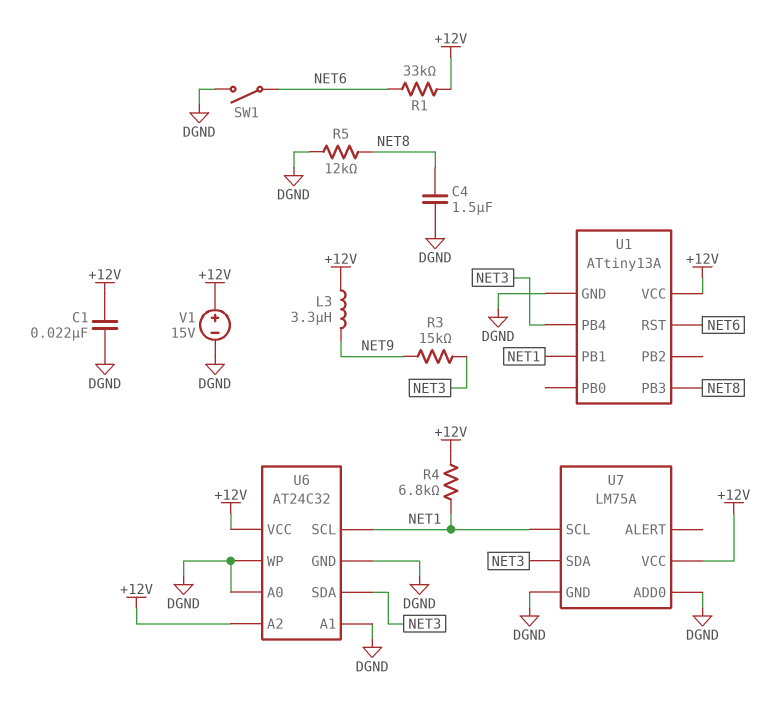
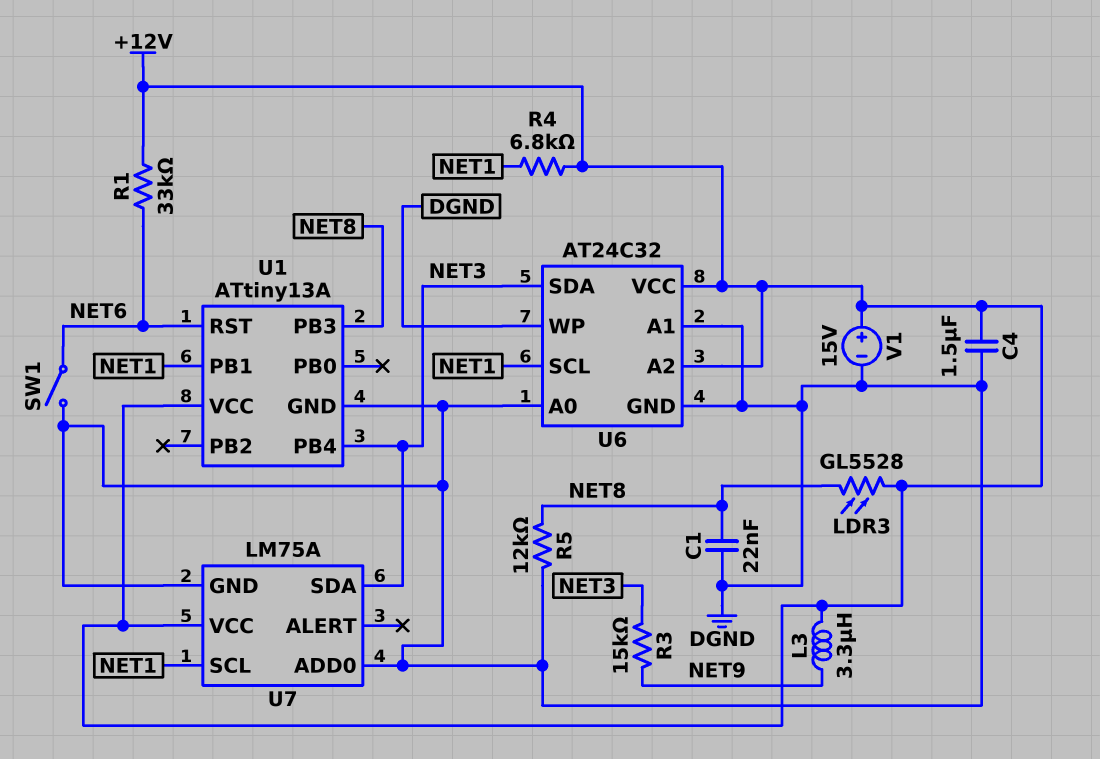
C1: 22nF (+12V, DGND) -> 22nF (DGND, NET8)
C4: 1.5uF (DGND, NET8) -> 1.5uF (+12V, DGND)
LDR3: none -> GL5528 (+12V, NET8)

